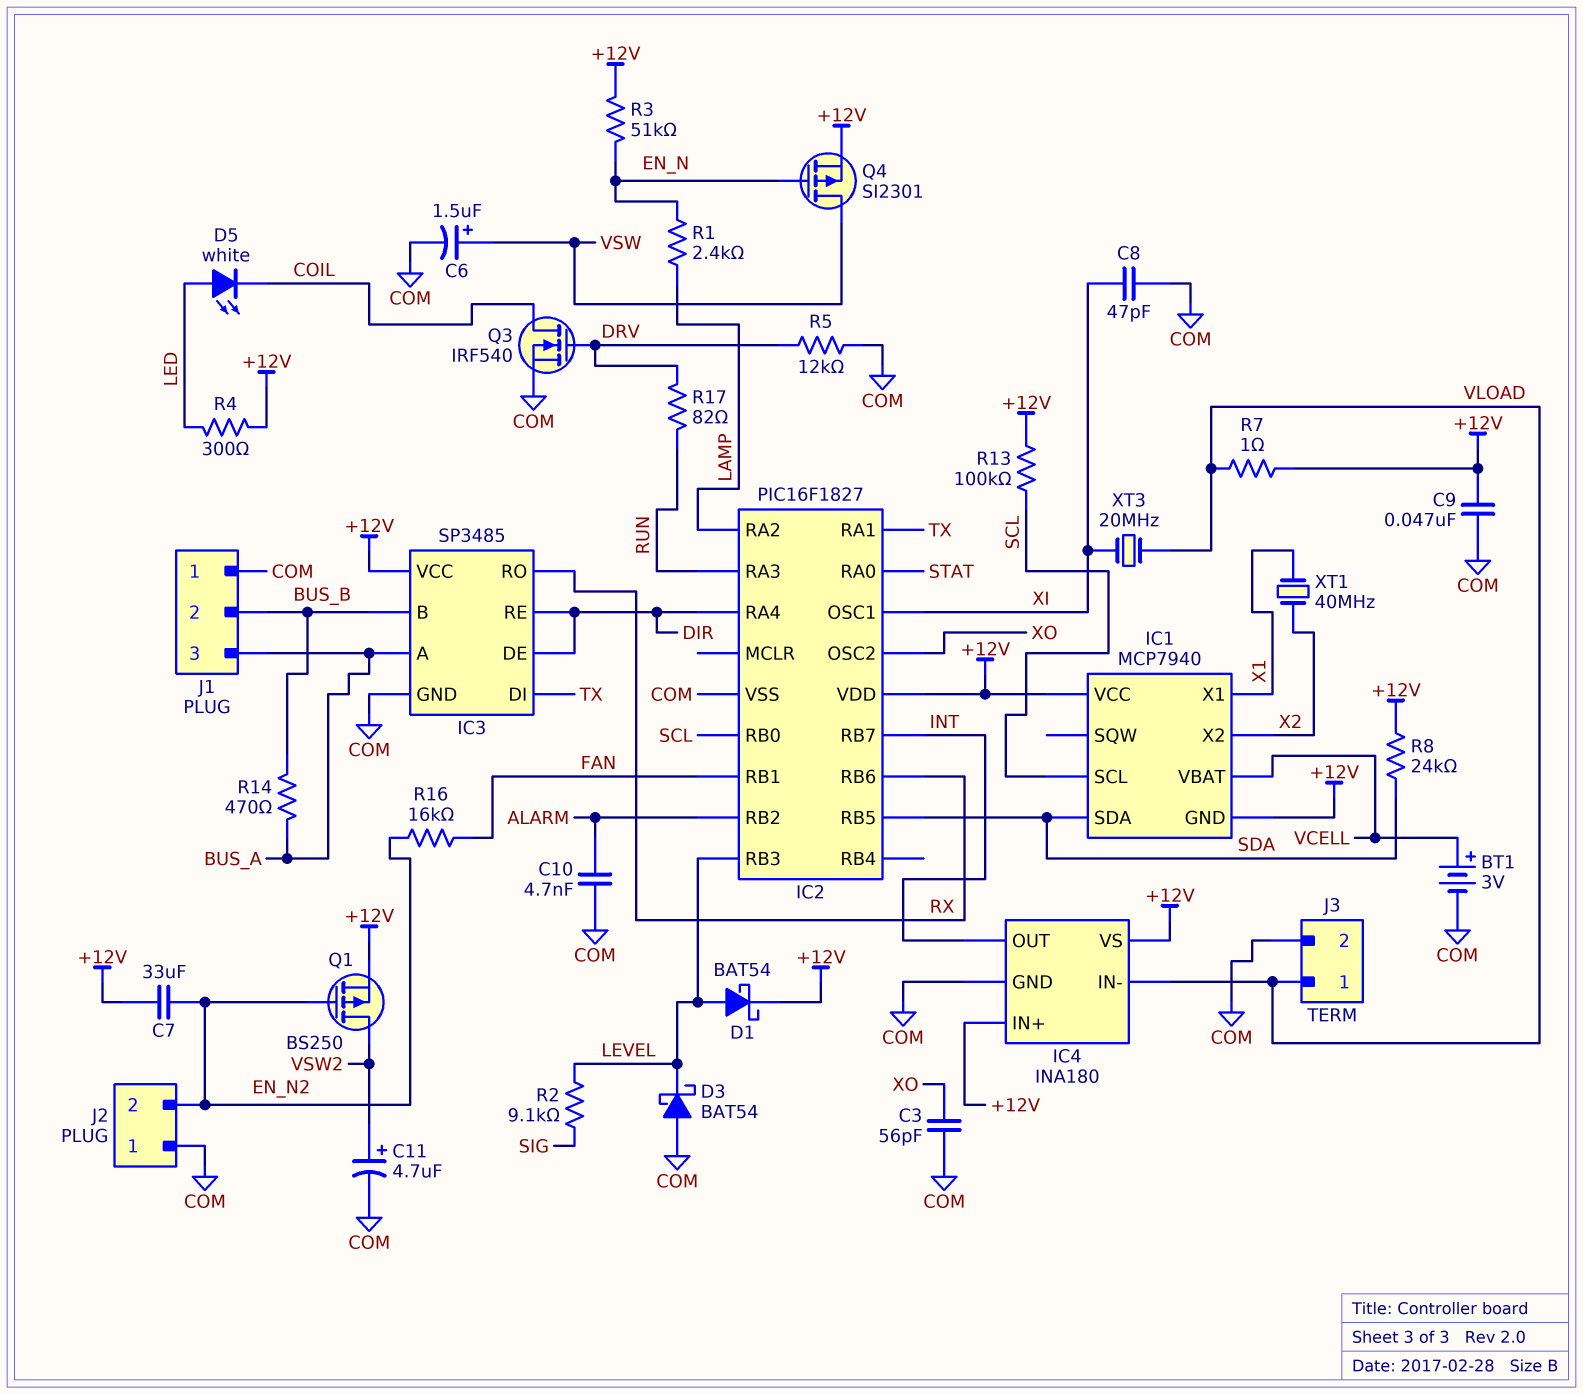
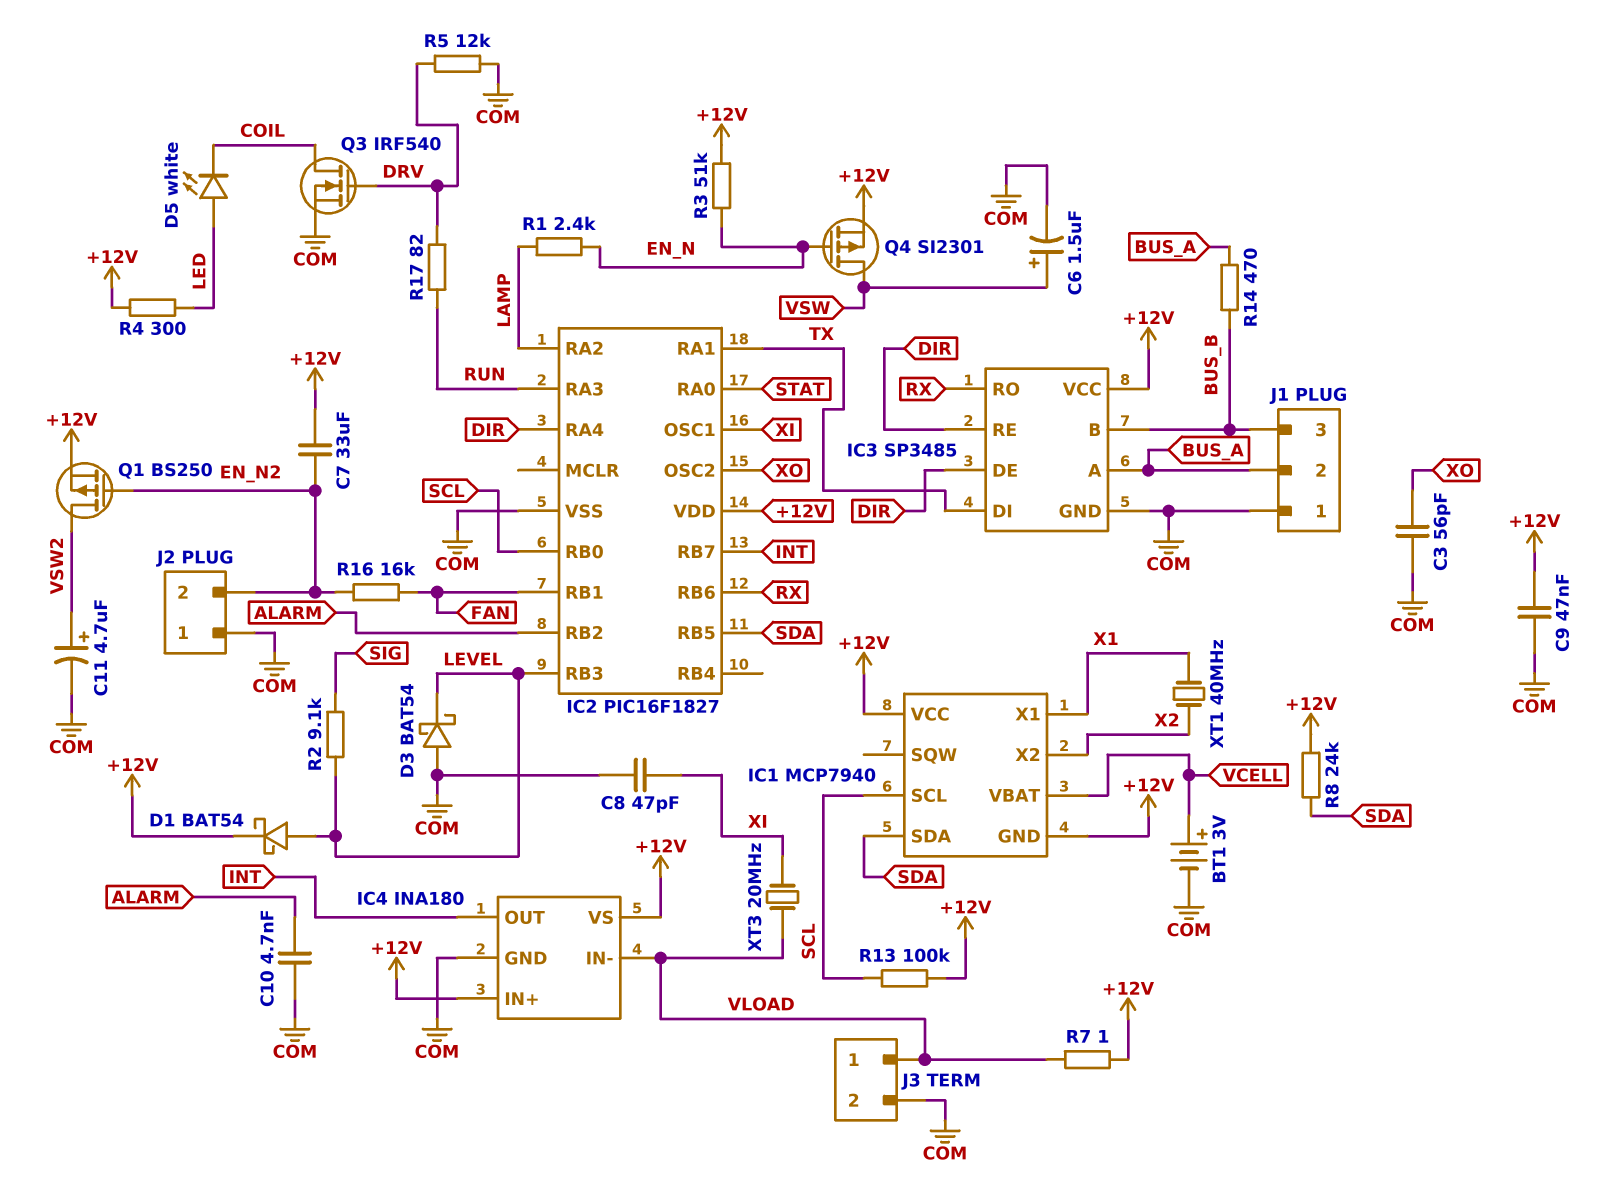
J1 pin 2: BUS_B -> BUS_A
J1 pin 3: BUS_A -> BUS_B

